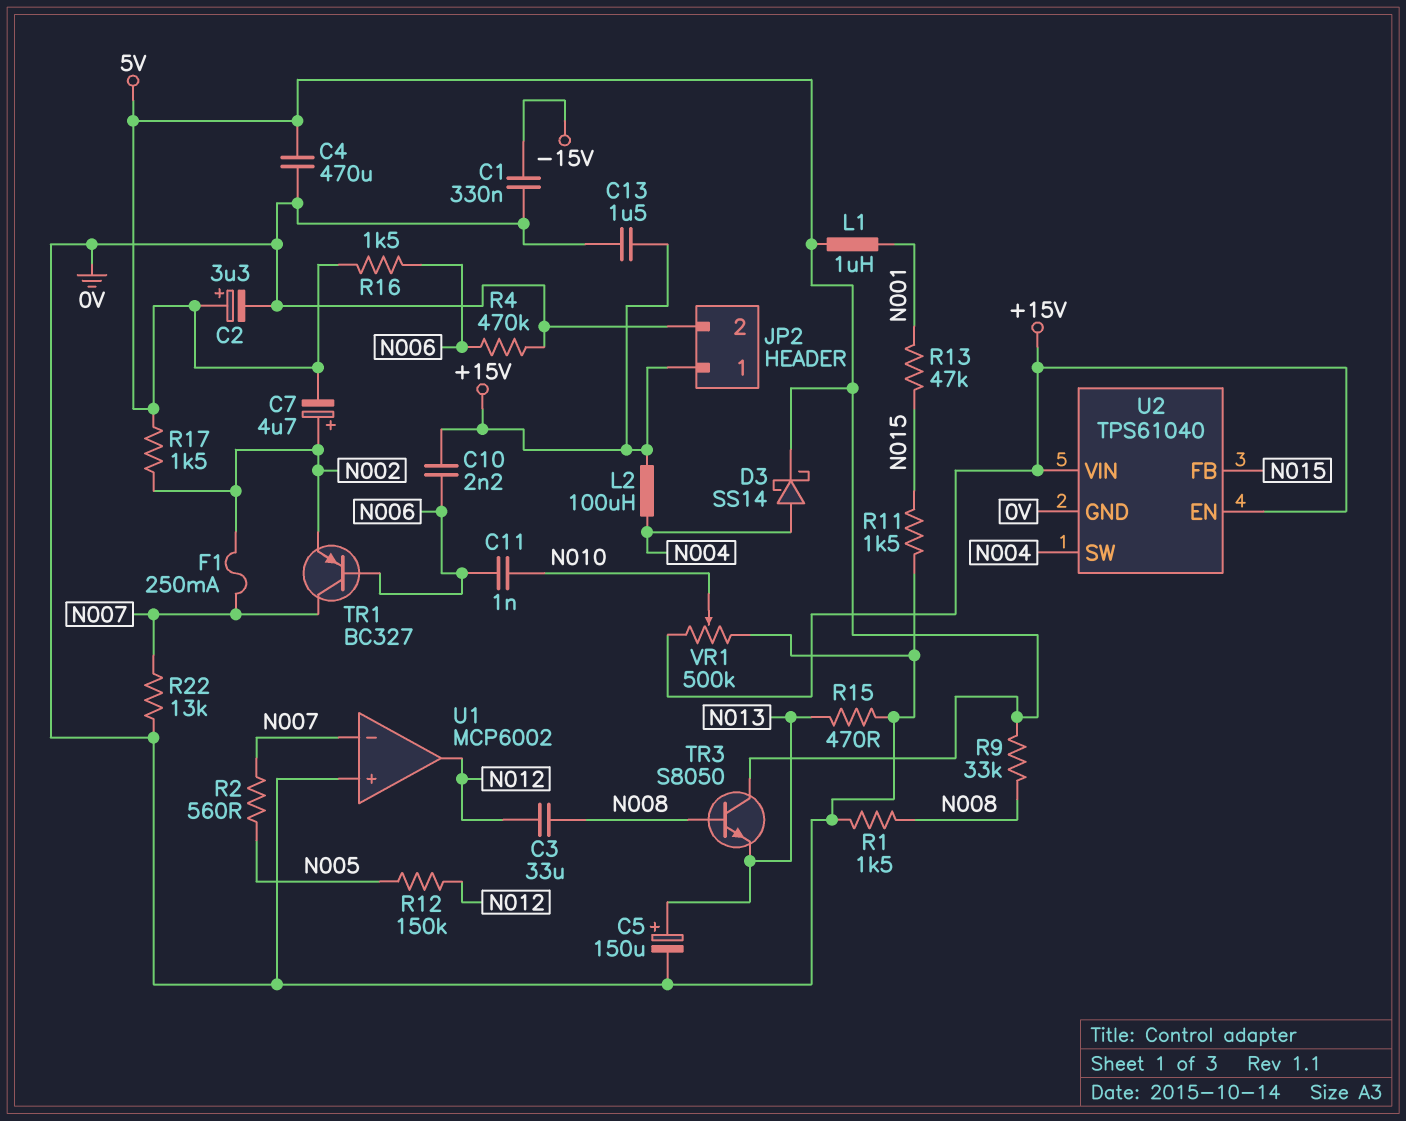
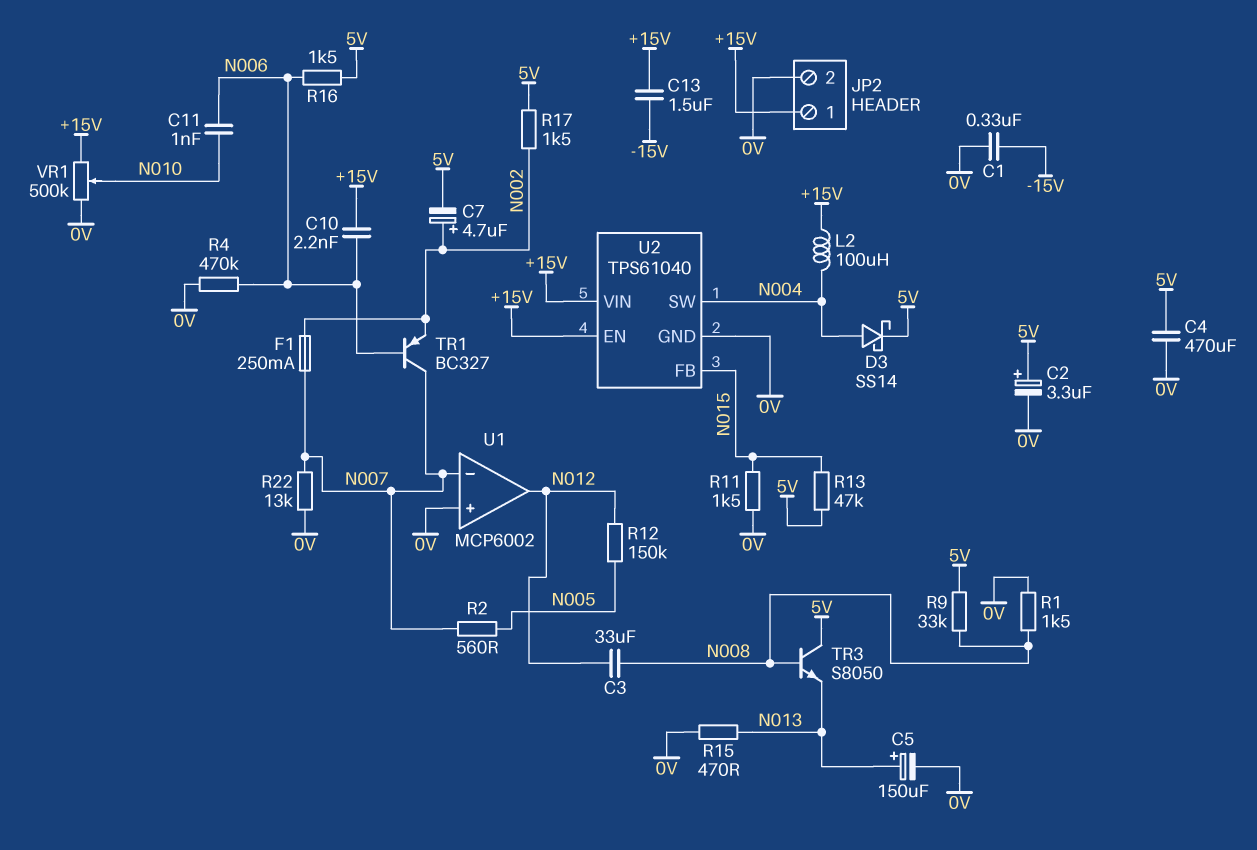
C13: 1.5uF (+15V, 0V) -> 1.5uF (+15V, -15V)
L1: 1uH (5V, N001) -> none
R13: 47k (N001, N015) -> 47k (5V, N015)

